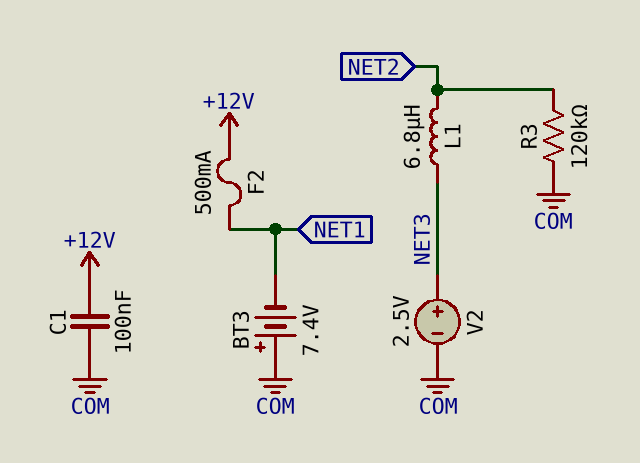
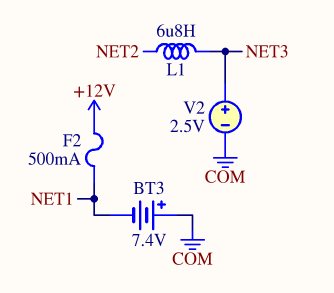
C1: 100nF (+12V, COM) -> none
R3: 120k (COM, NET2) -> none

